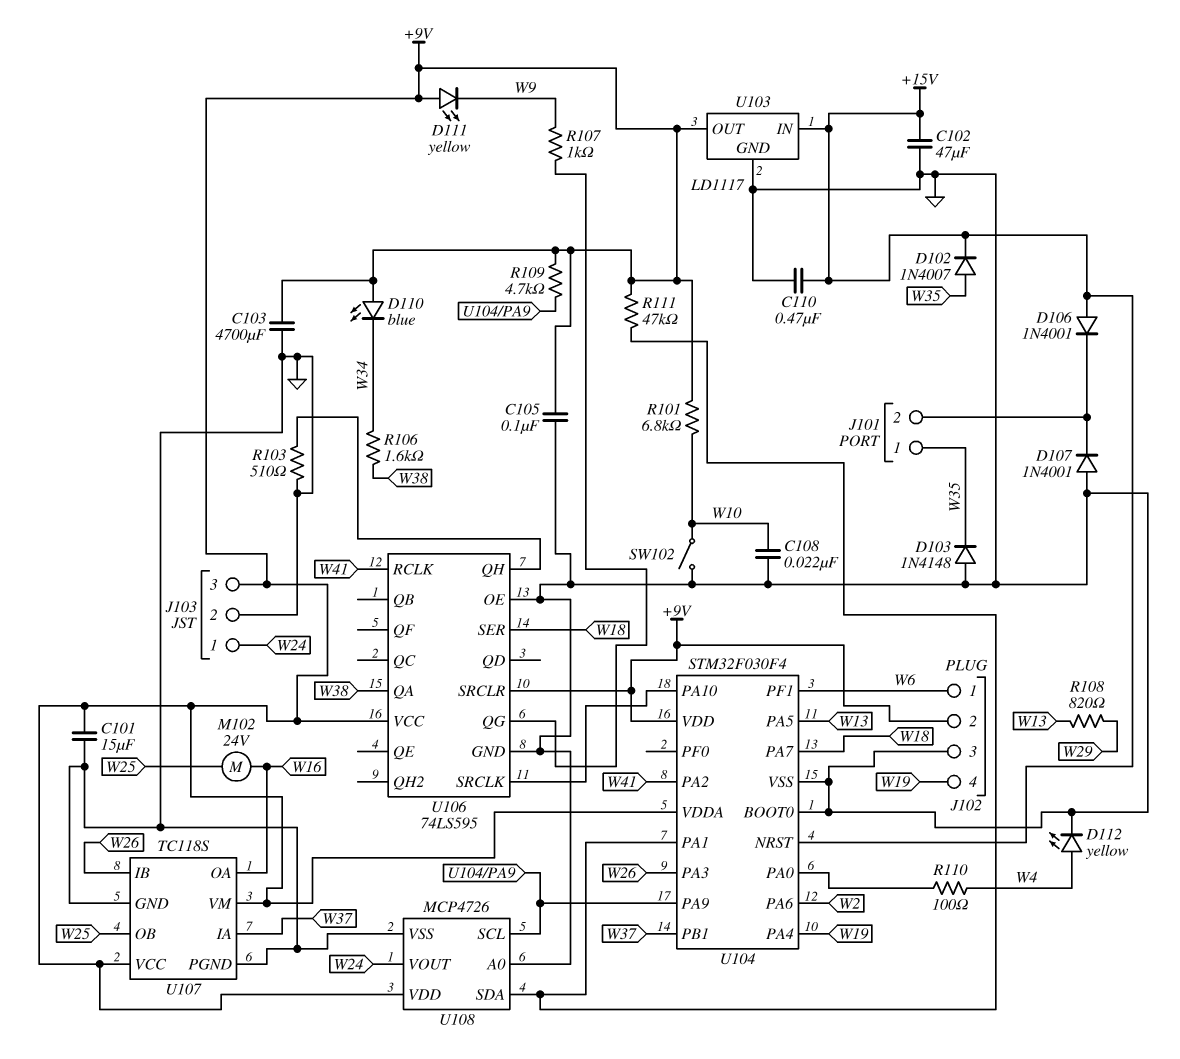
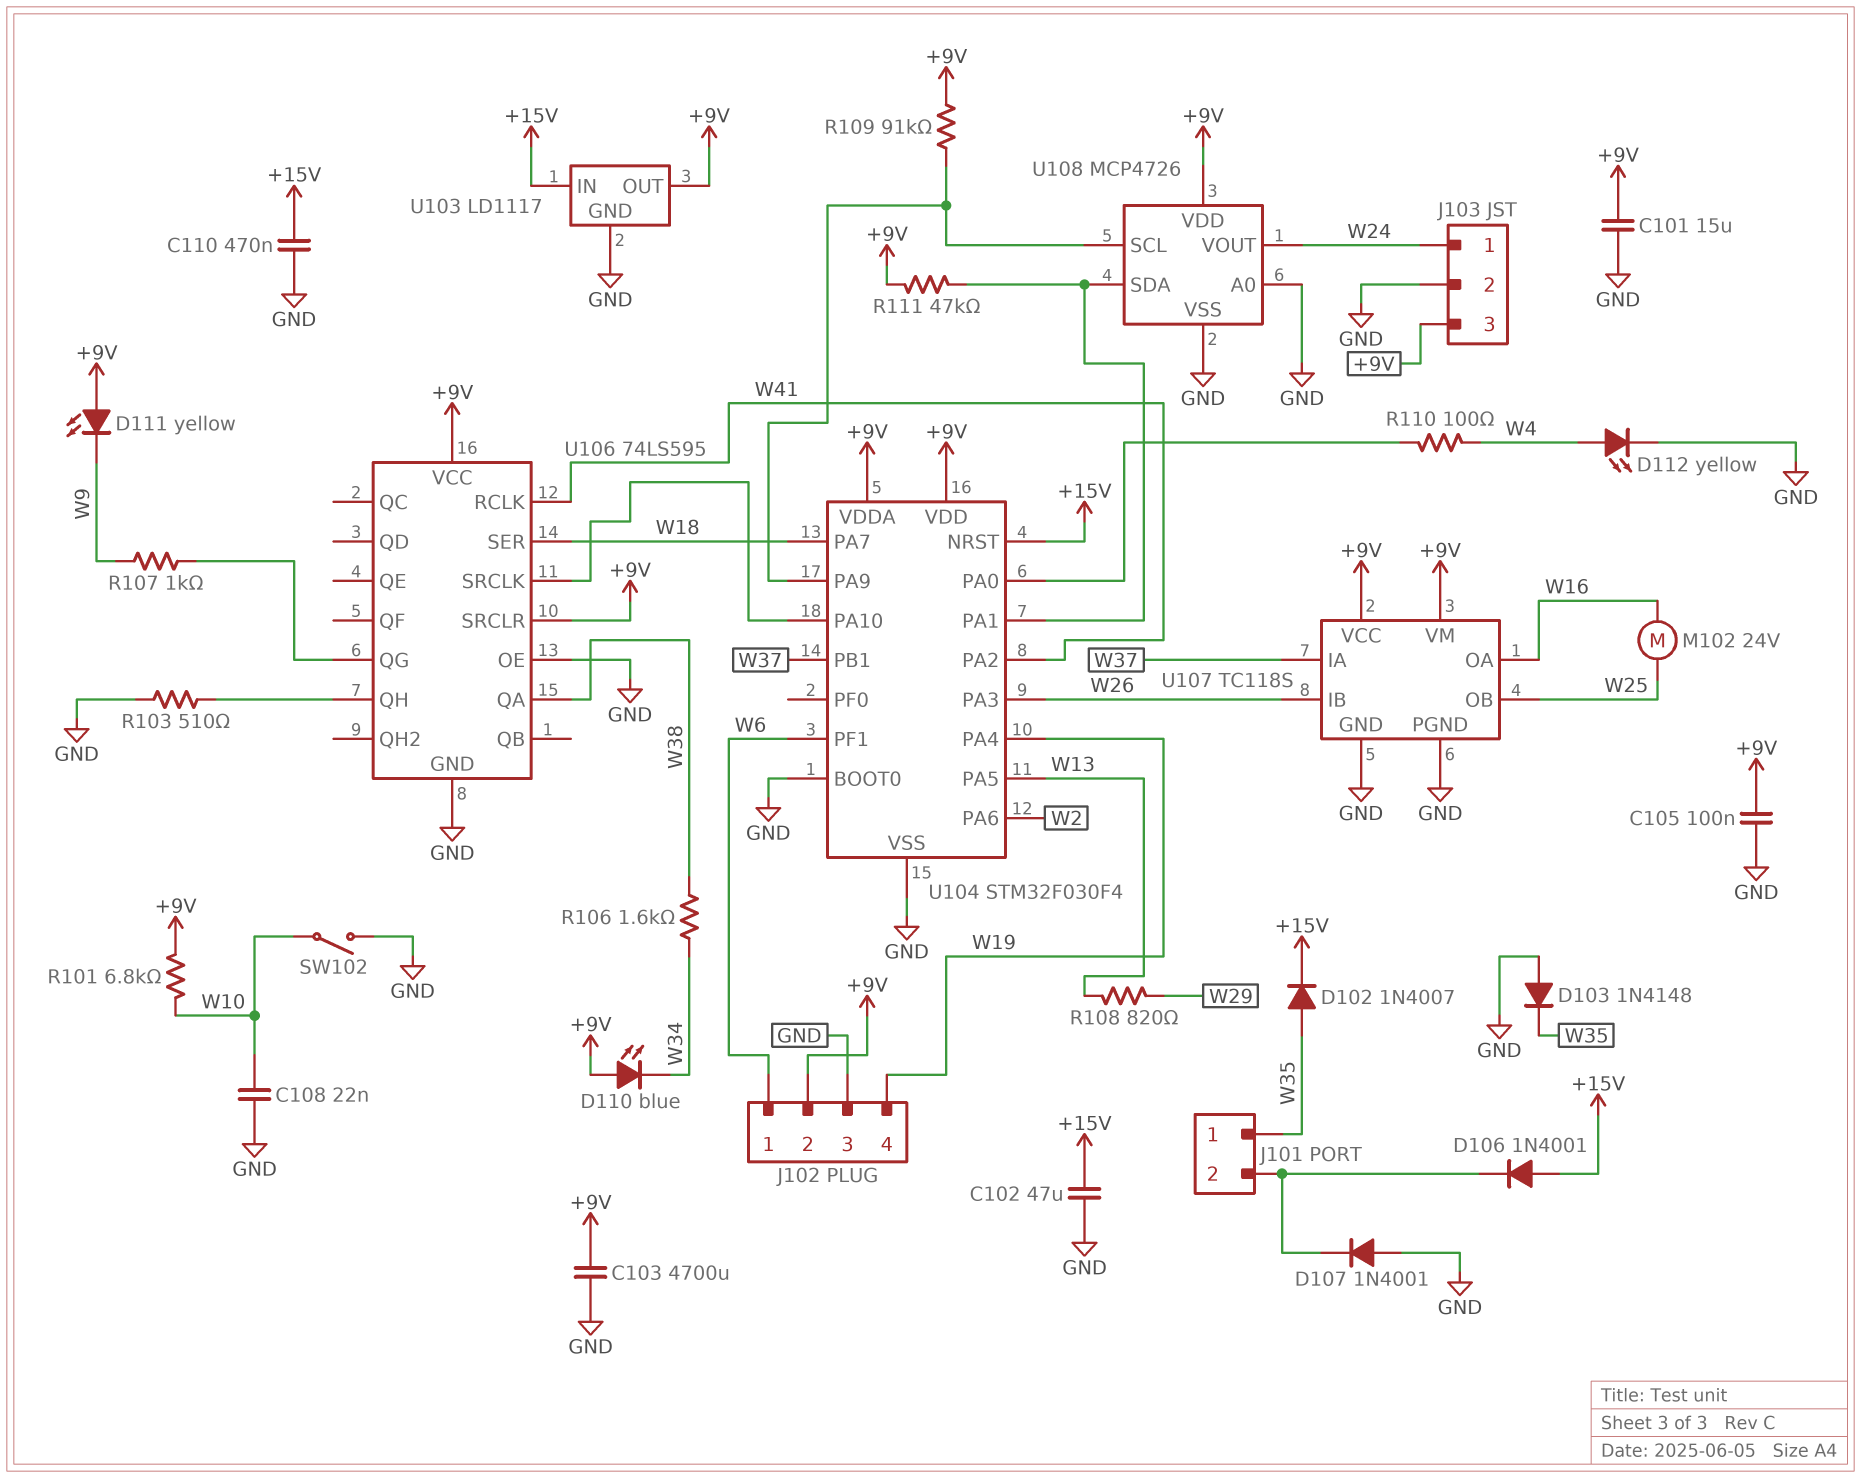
R109: 4.7k (+9V, U104/PA9) -> 91k (+9V, U104/PA9)

